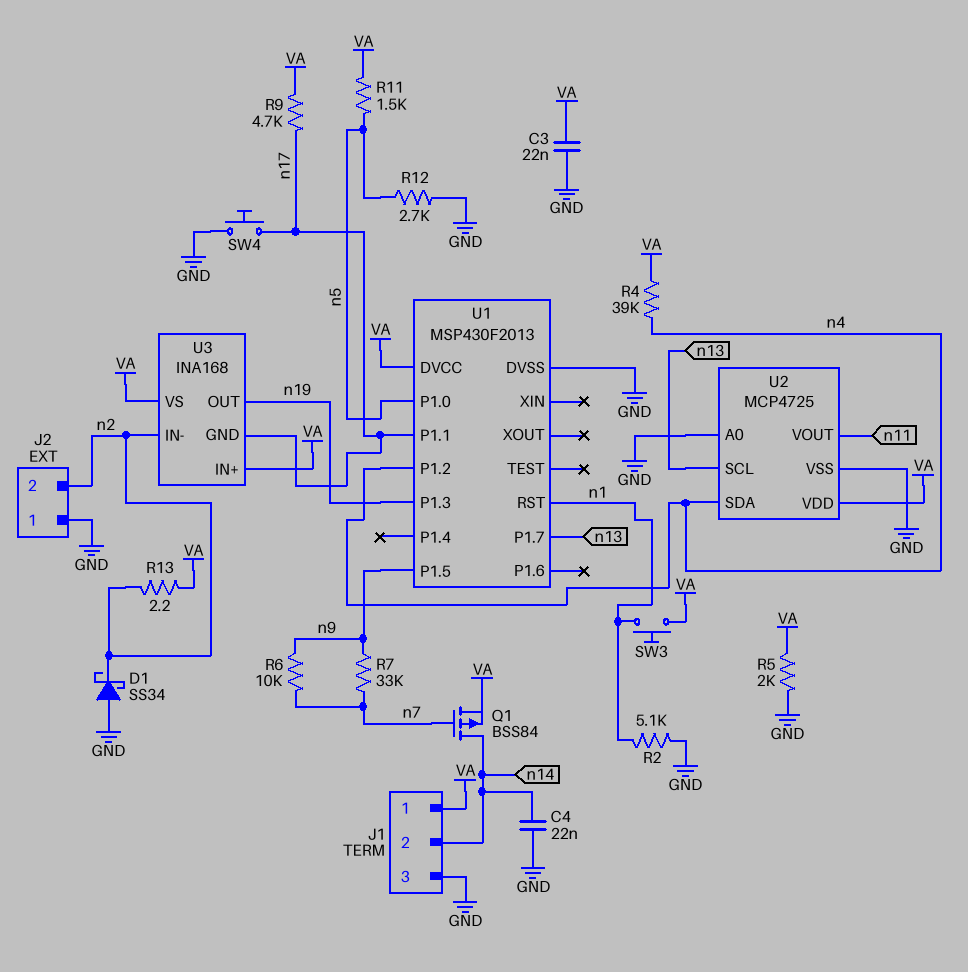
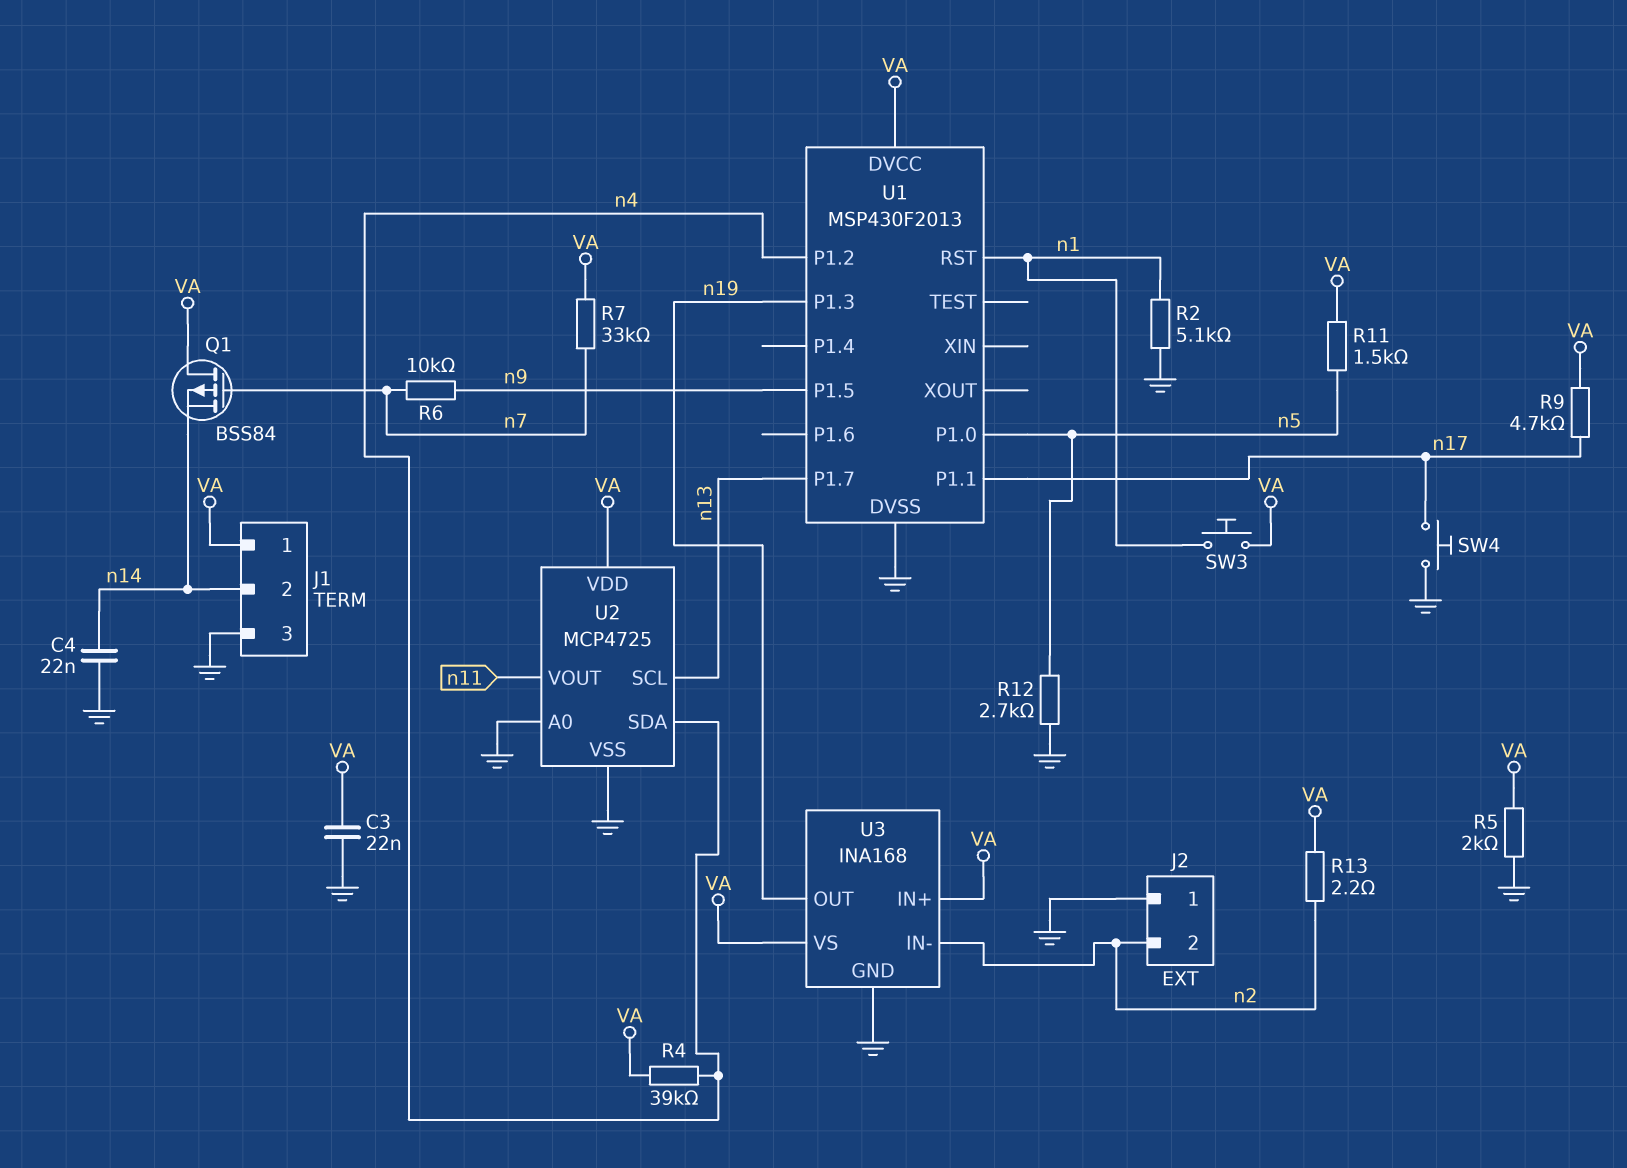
D1: schottky SS34 (A GND, K n2) -> none
Q1: PMOS BSS84 (G n7, D n14, S VA) -> PMOS BSS84 (G n7, D VA, S n14)
R7: 33k (n7, n9) -> 33k (VA, n7)
U3 pin GND: n17 -> GND

